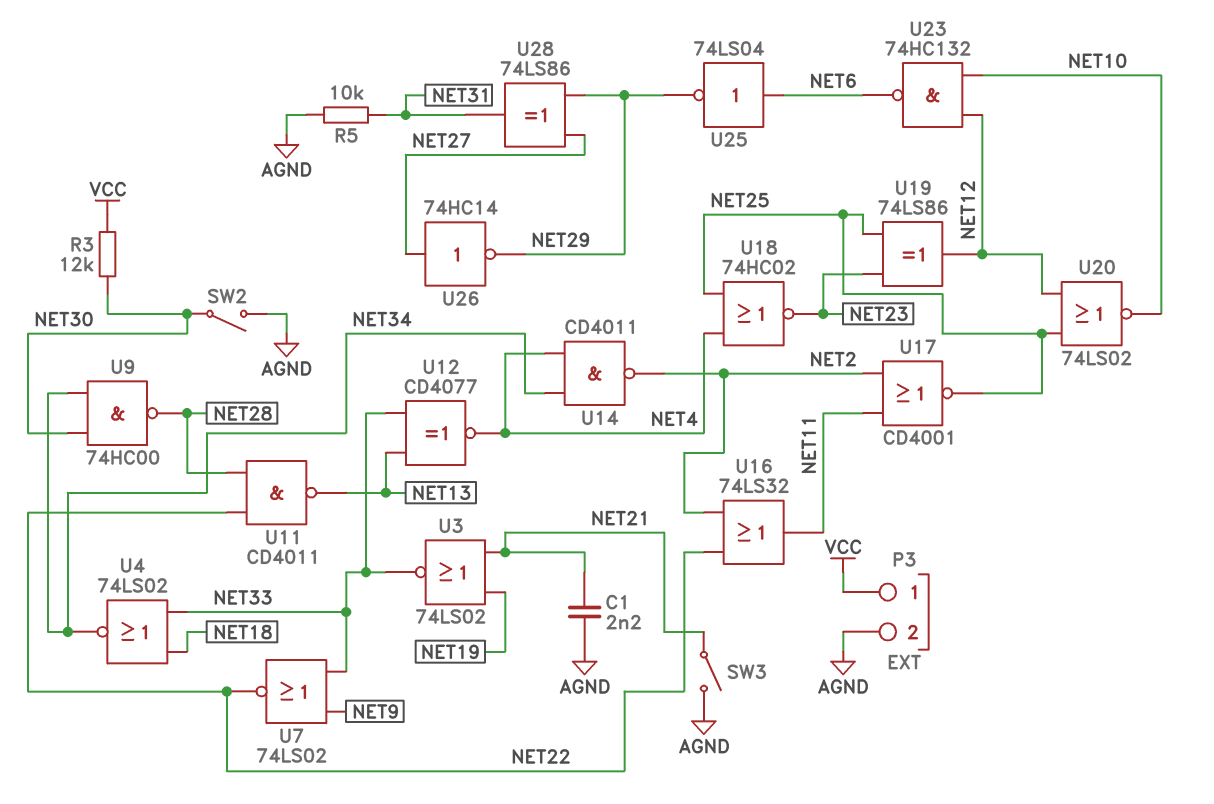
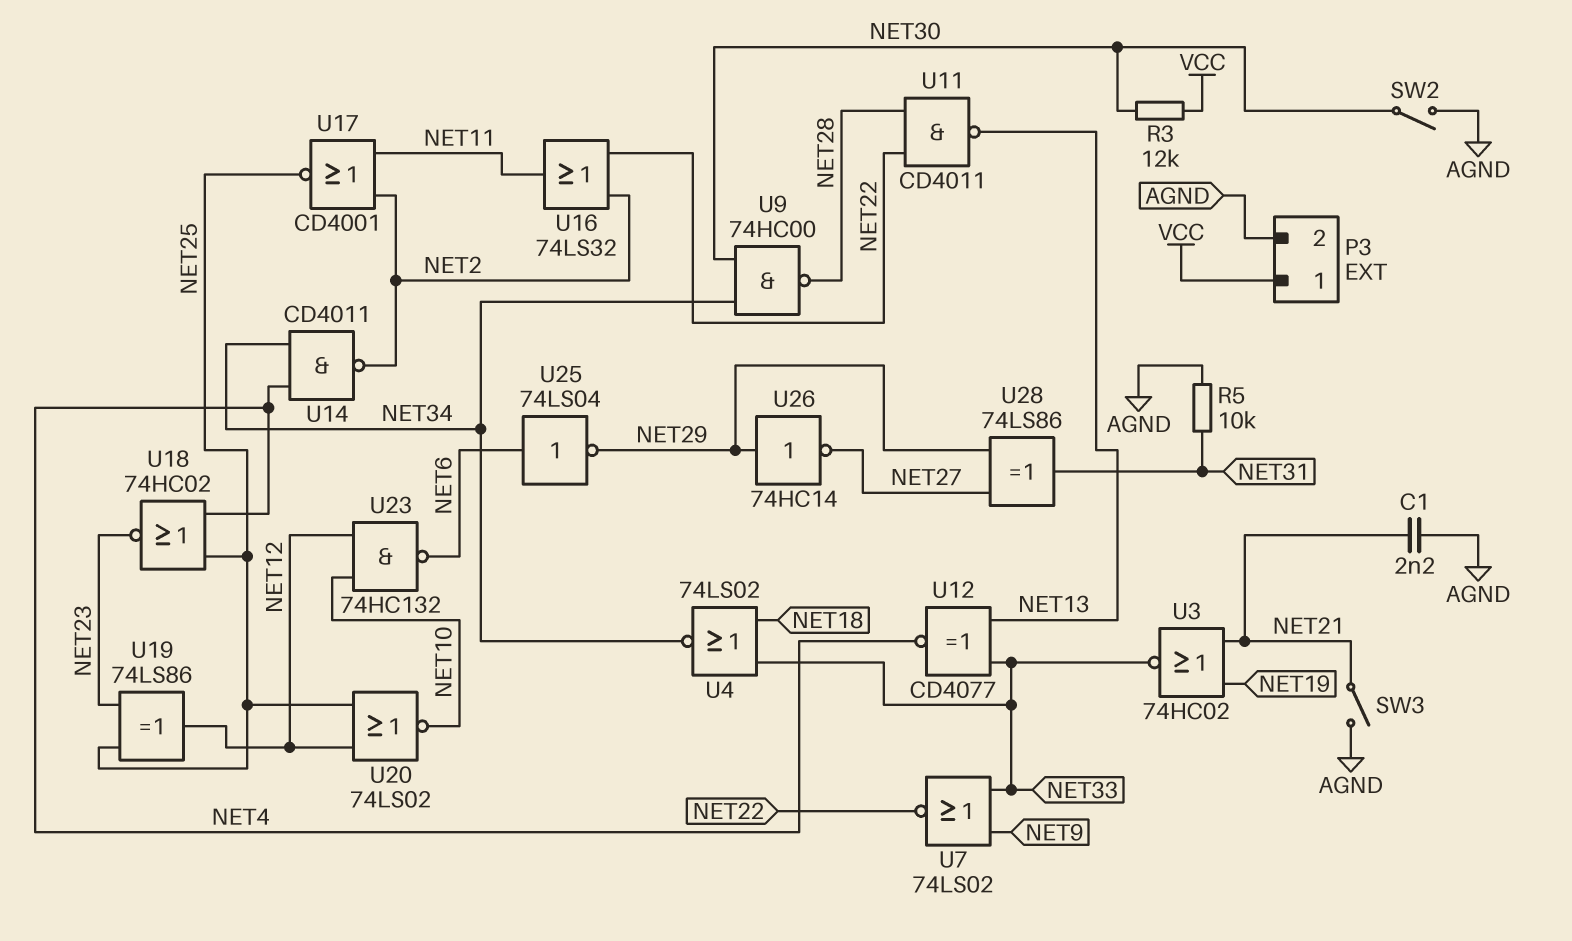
U3: NOR 74LS02 (in NET19, in NET21, out NET33) -> NOR 74HC02 (in NET19, in NET21, out NET33)
U26: NOT 74HC14 (in NET27, out NET29) -> NOT 74HC14 (in NET29, out NET27)

